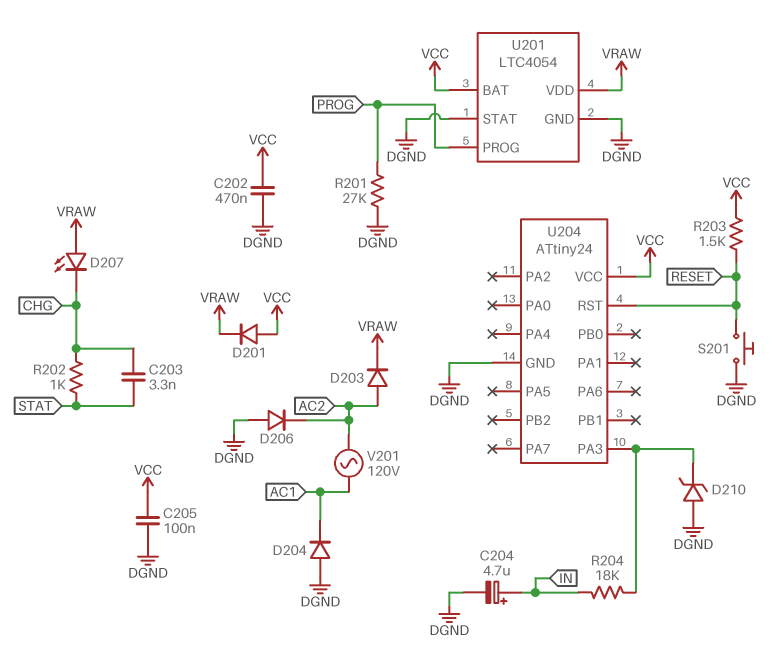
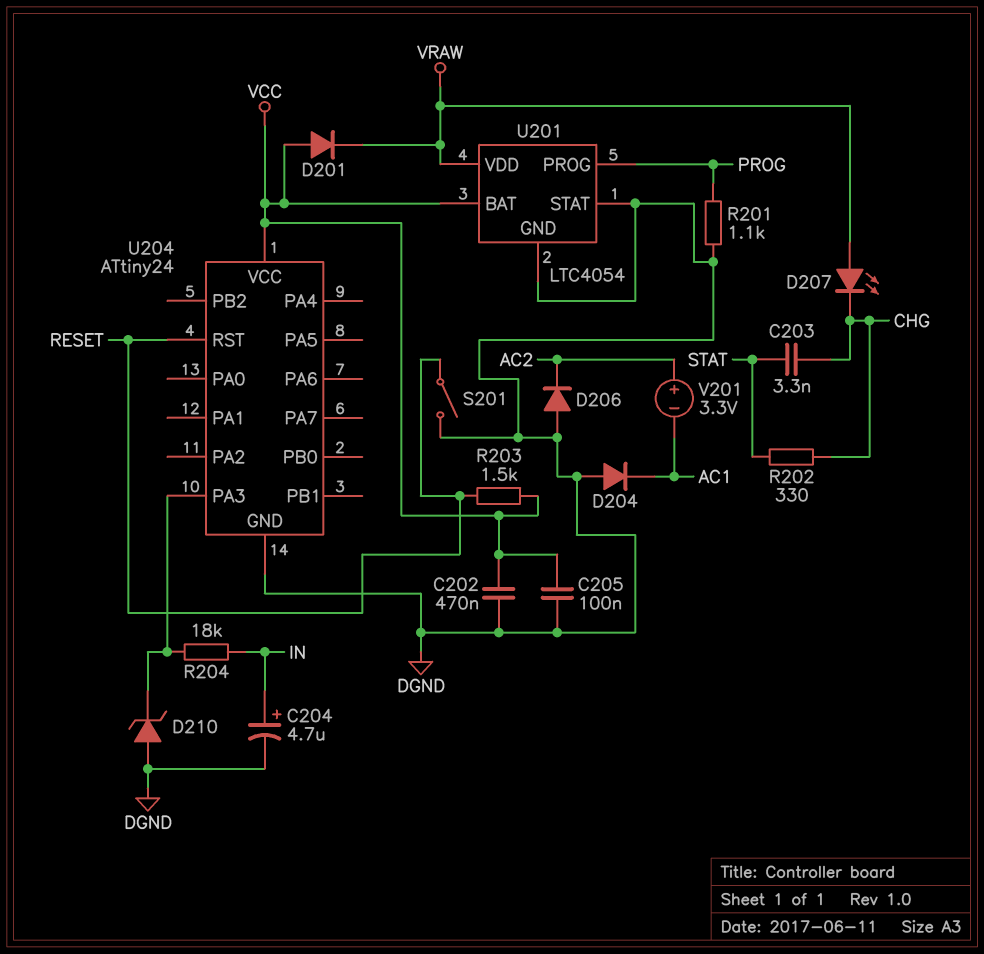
D203: diode (A AC2, K VRAW) -> none
R201: 27k (DGND, PROG) -> 1.1k (DGND, PROG)
R202: 1k (CHG, STAT) -> 330 (CHG, STAT)
S201: button (DGND, RESET) -> switch (DGND, RESET)
V201: AC 120V (AC1, AC2) -> 3.3V (plus AC2, minus AC1)

